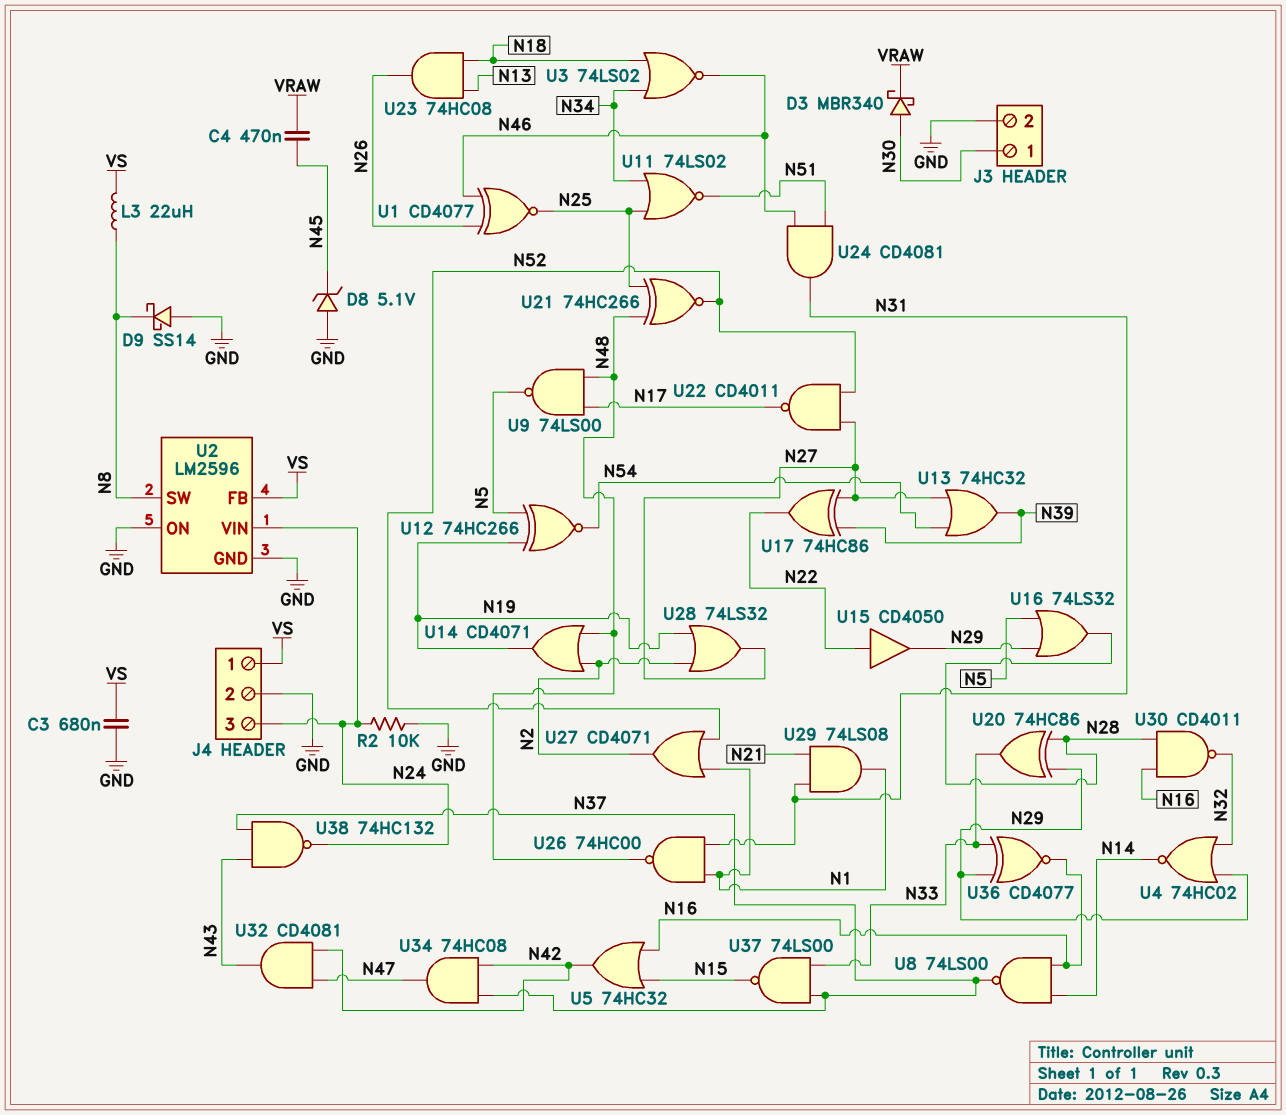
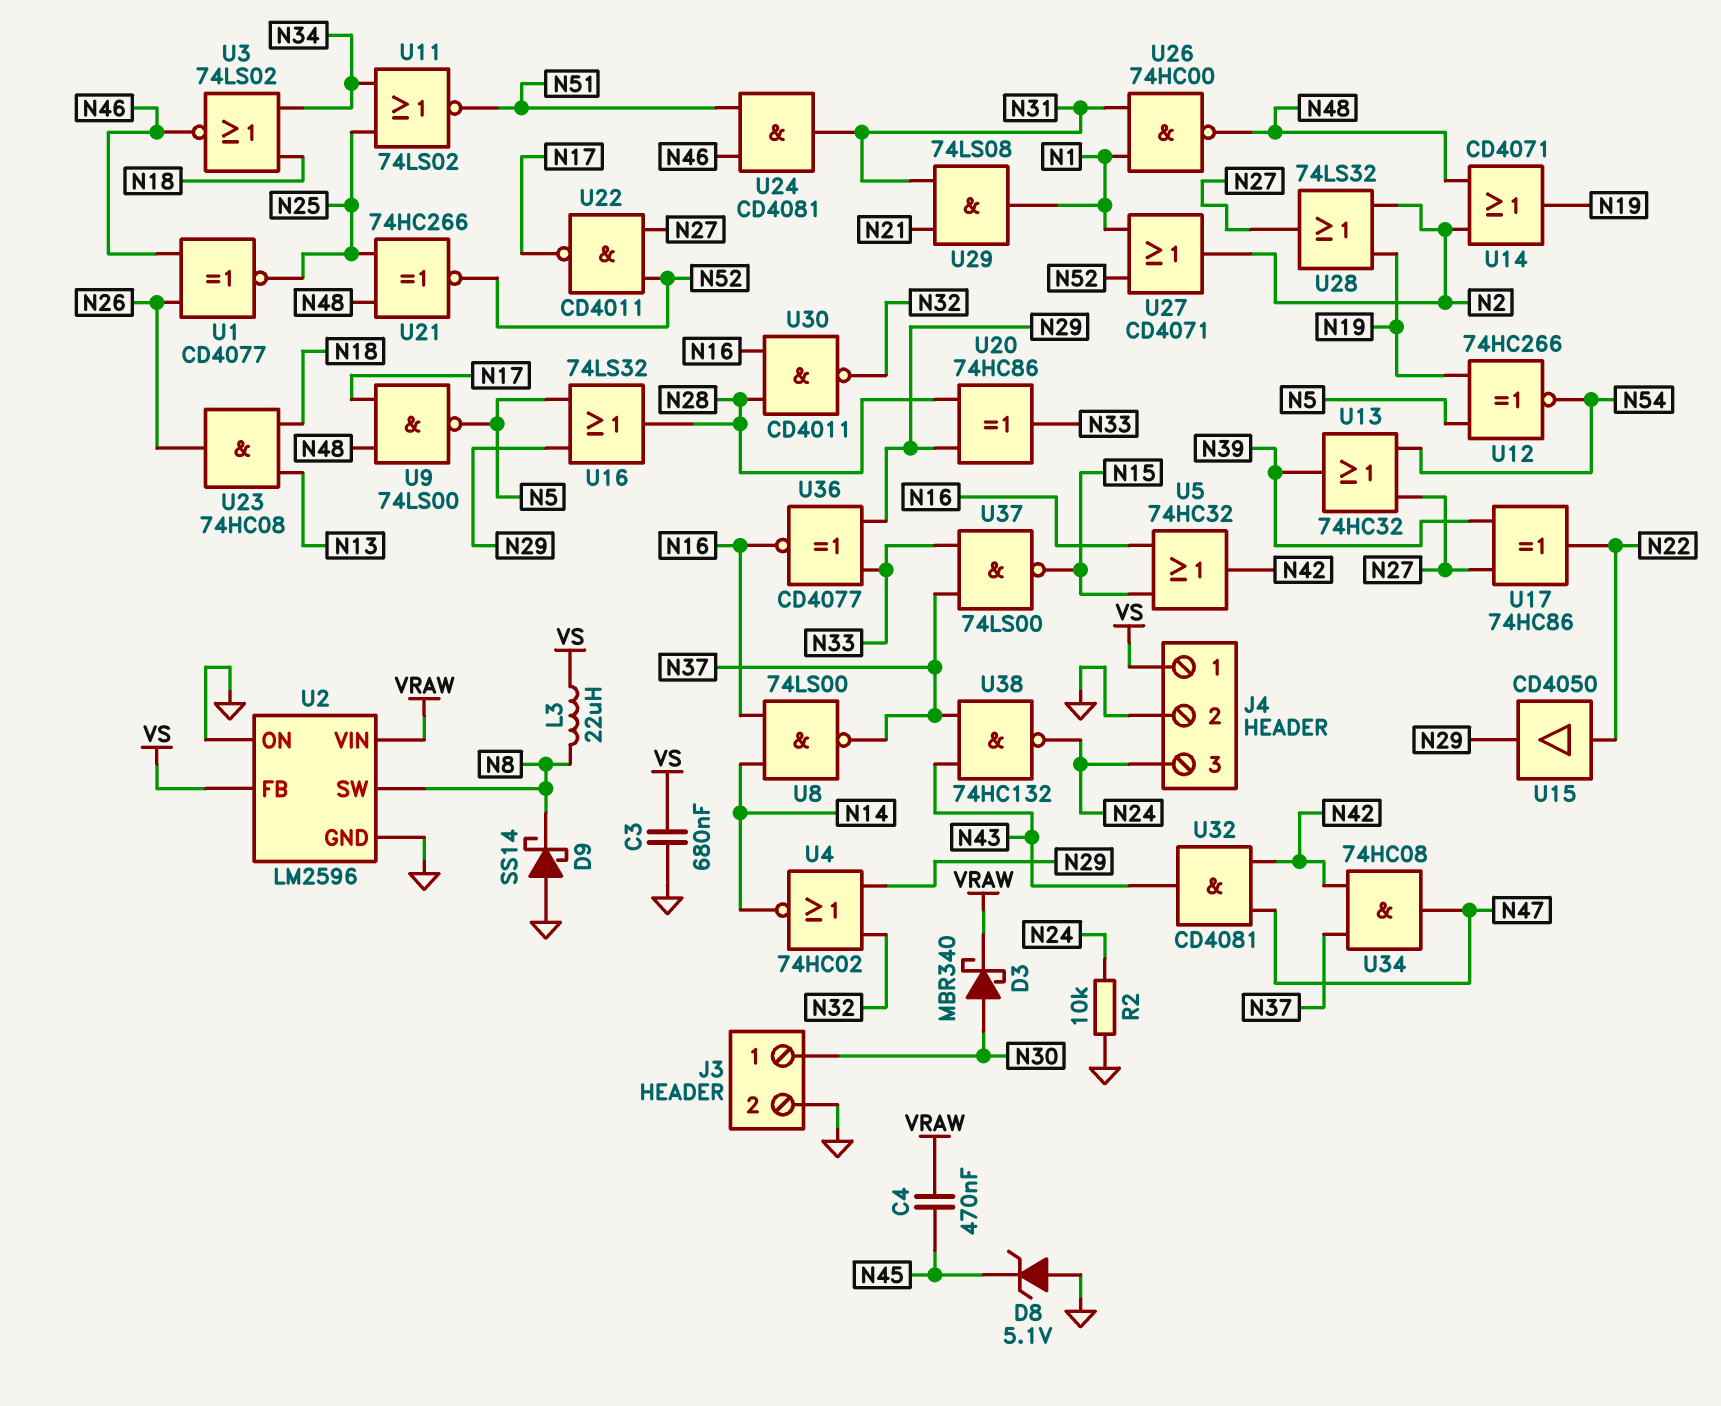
U2 pin VIN: N24 -> VRAW

